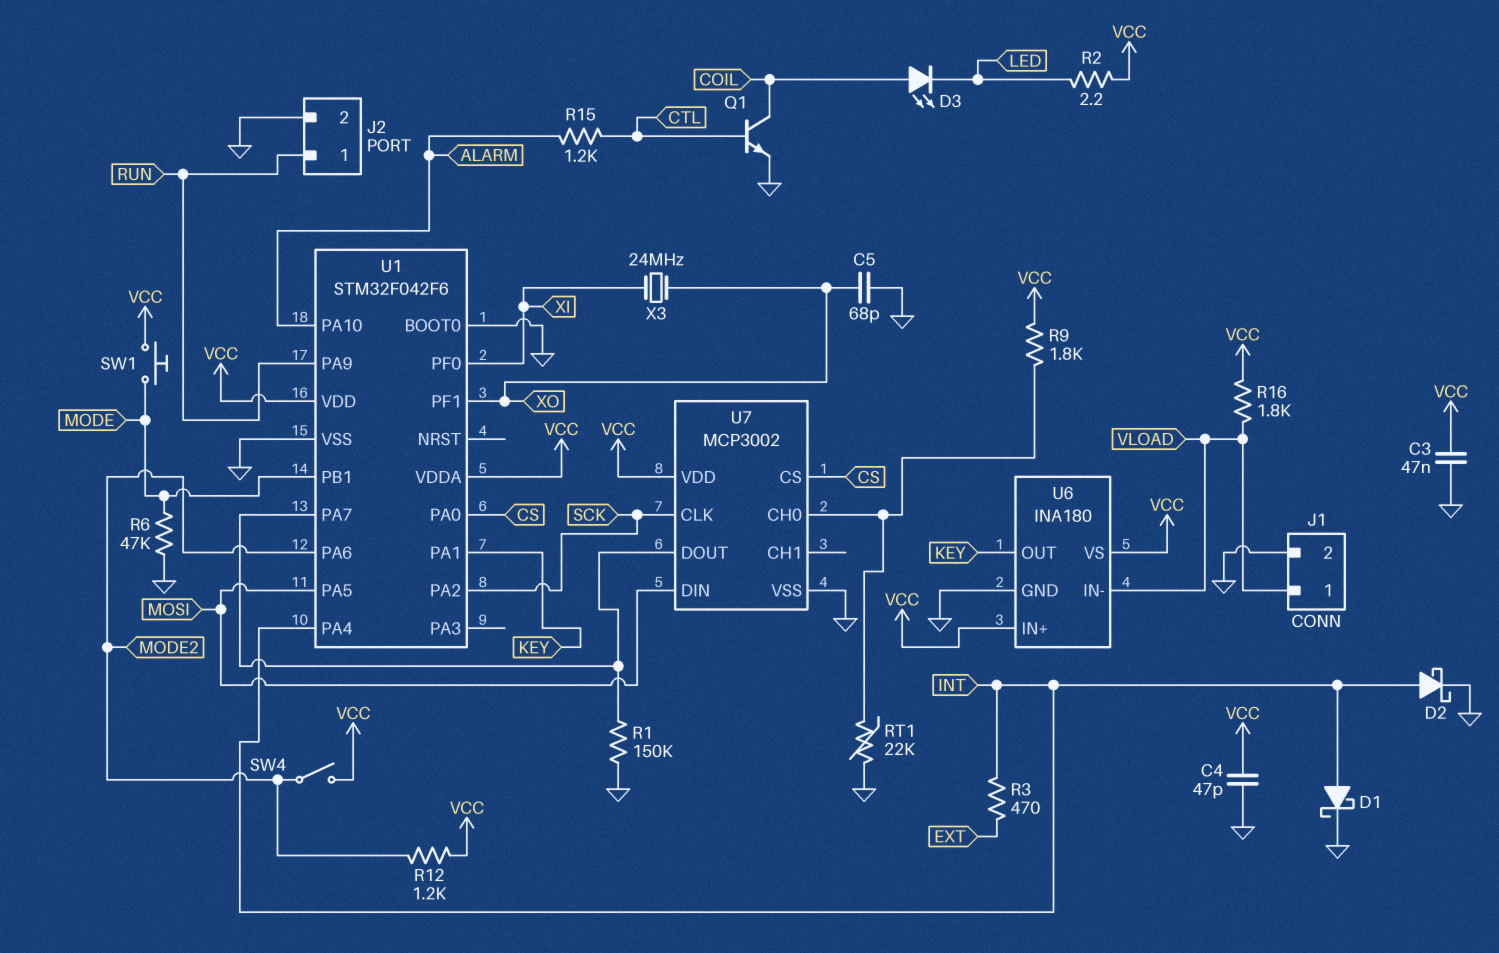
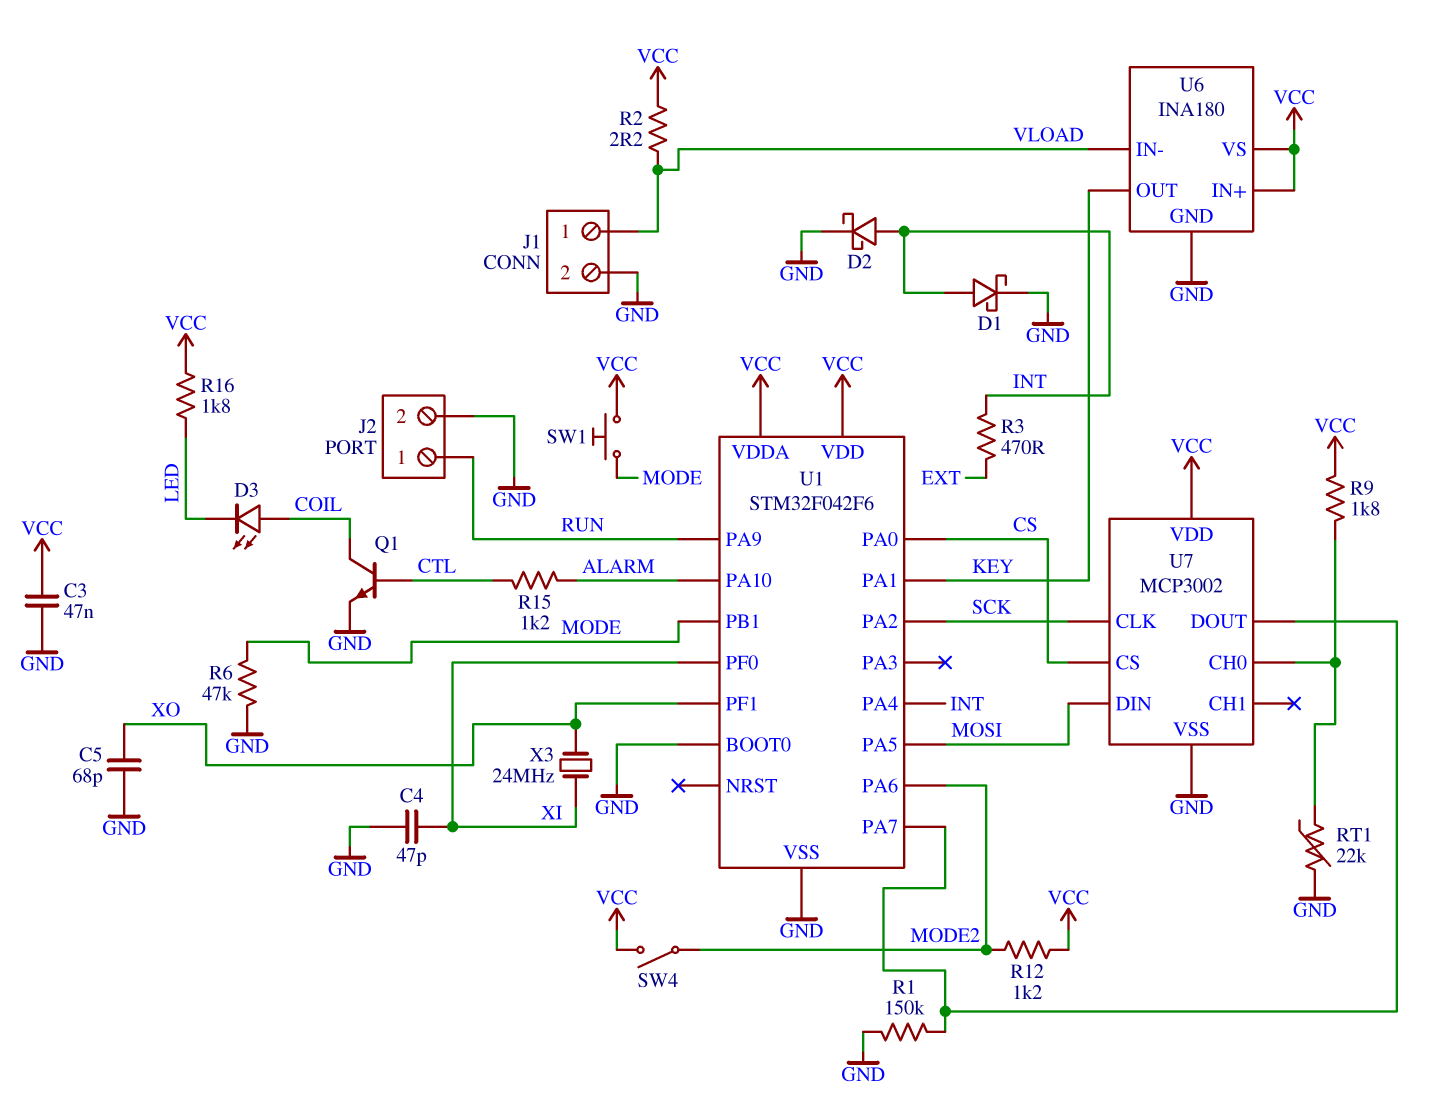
C4: 47pF (GND, VCC) -> 47pF (GND, XI)
R2: 2.2 (LED, VCC) -> 2.2 (VCC, VLOAD)
R16: 1.8k (VCC, VLOAD) -> 1.8k (LED, VCC)

